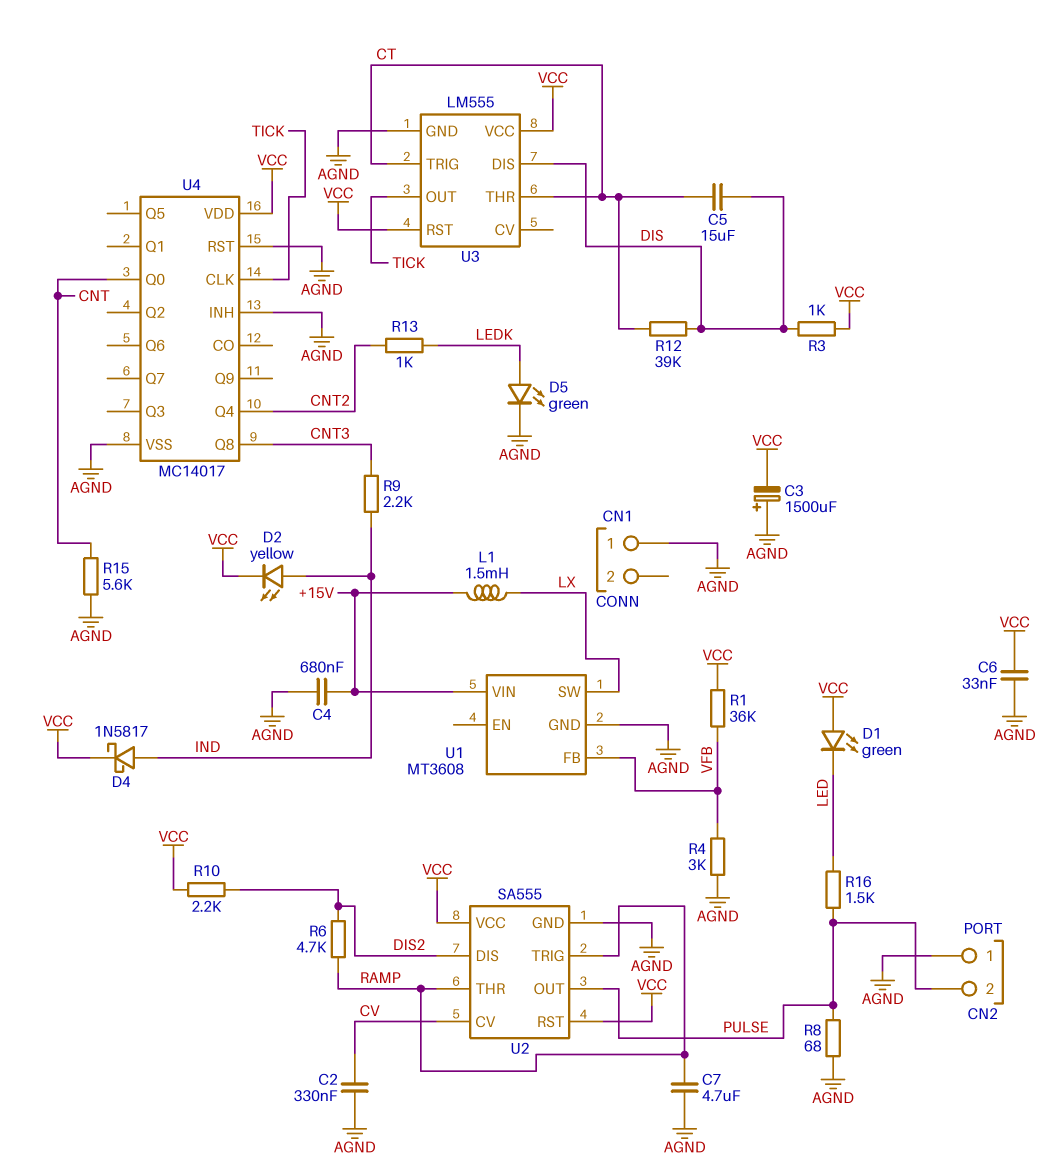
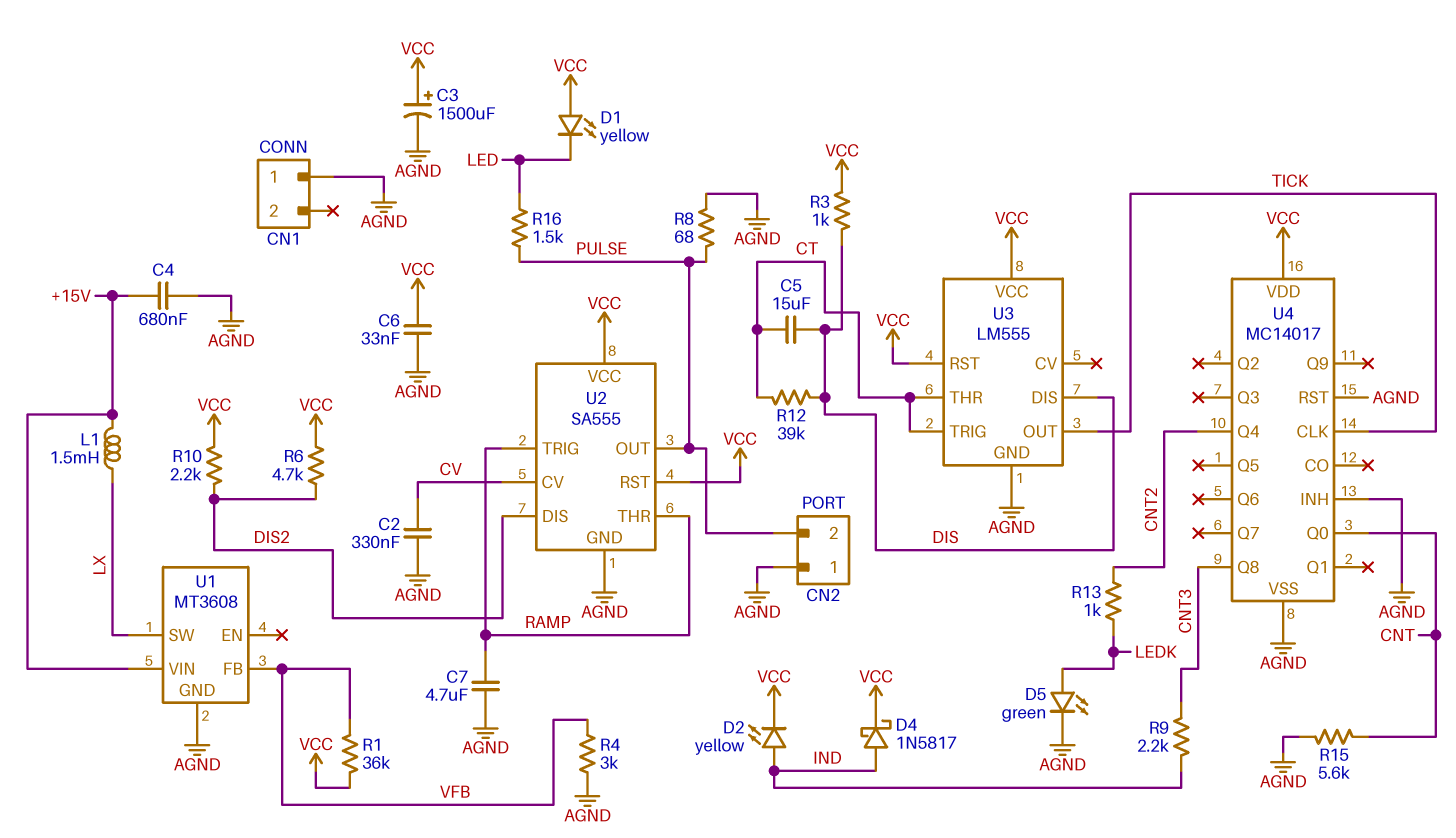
C3: 1500uF (plus AGND, minus VCC) -> 1500uF (plus VCC, minus AGND)
D1: LED green (A VCC, K LED) -> LED yellow (A VCC, K LED)
R6: 4.7k (DIS2, RAMP) -> 4.7k (DIS2, VCC)

